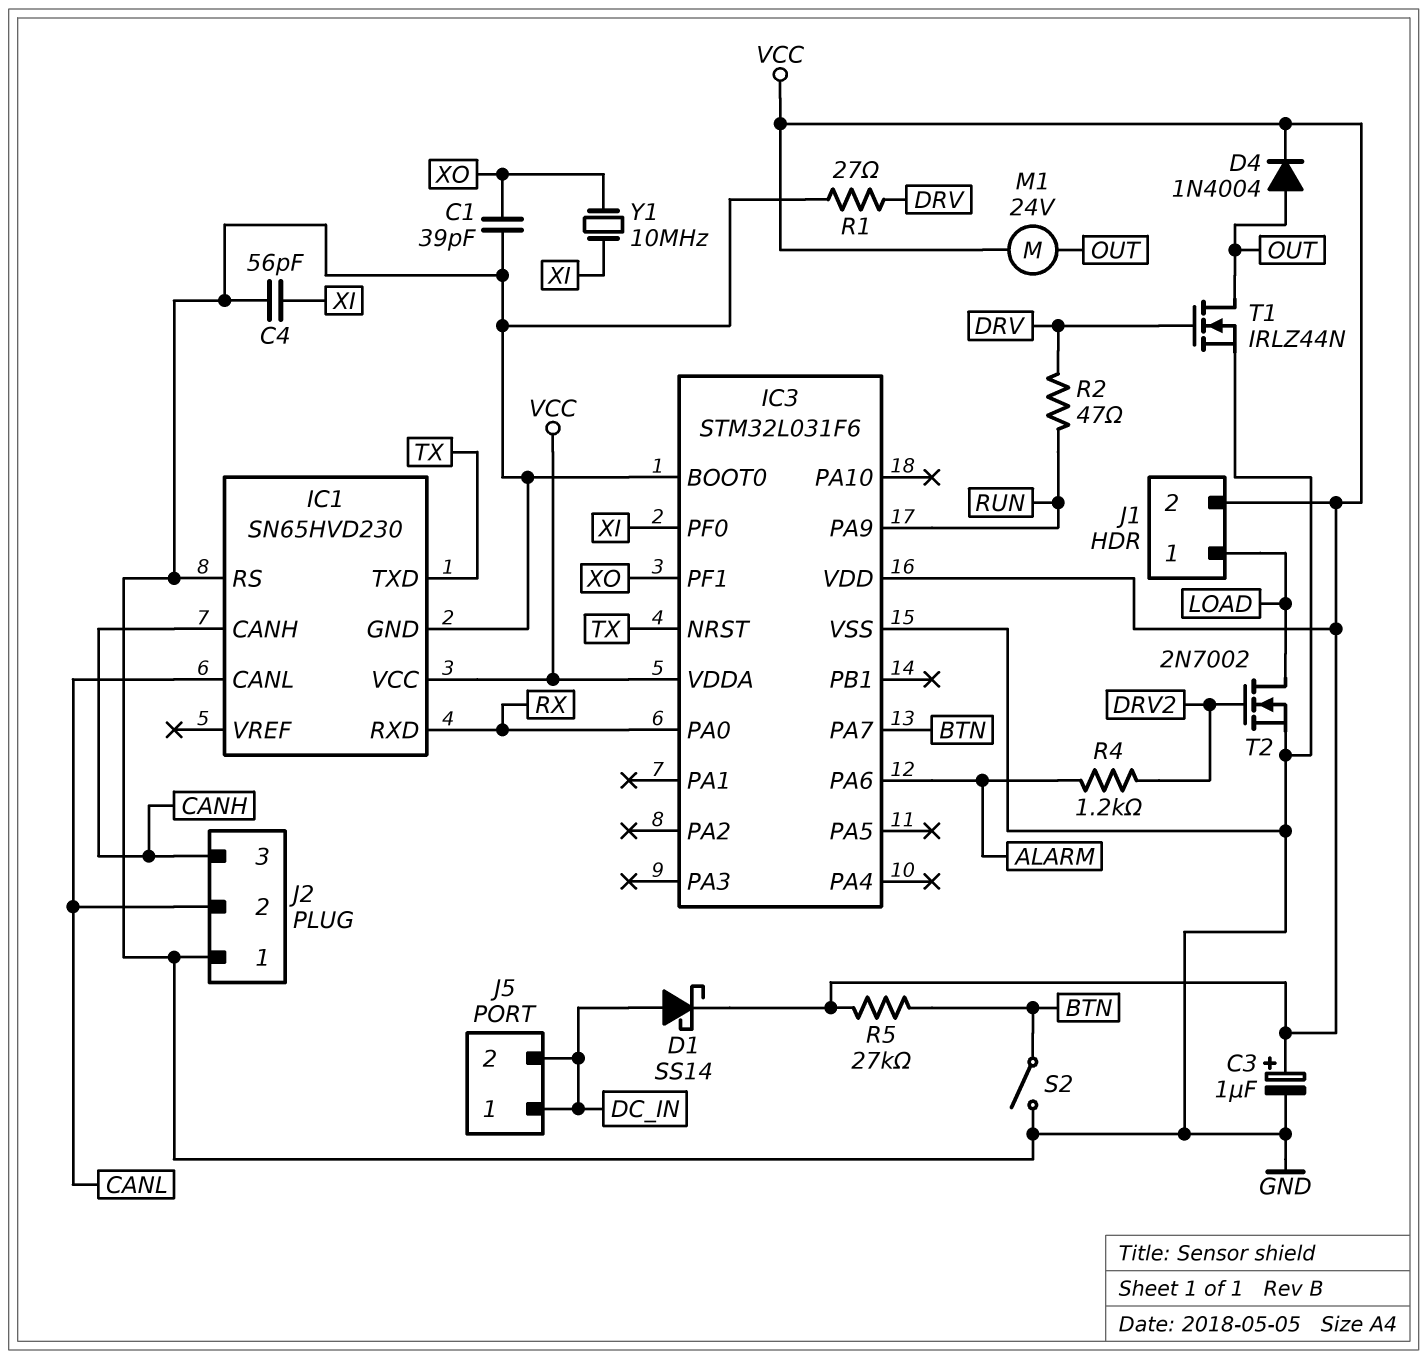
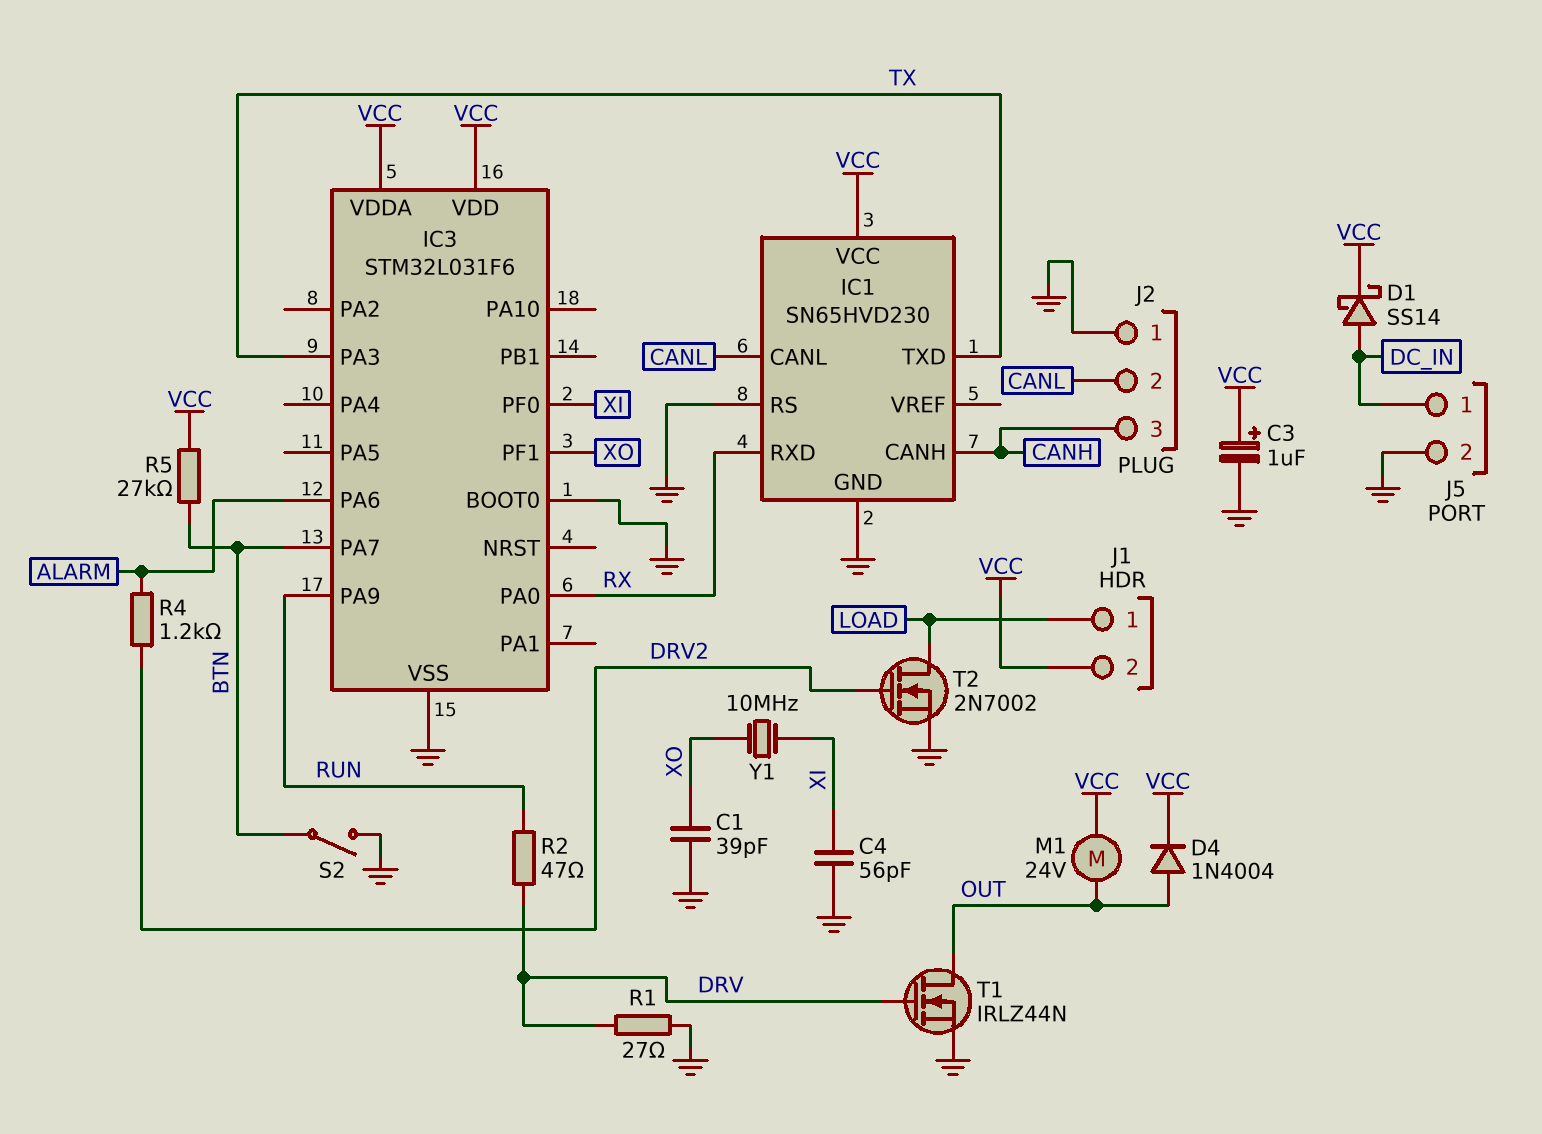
IC3 pin NRST: TX -> none
IC3 pin PA3: none -> TX
J5 pin 2: DC_IN -> GND

